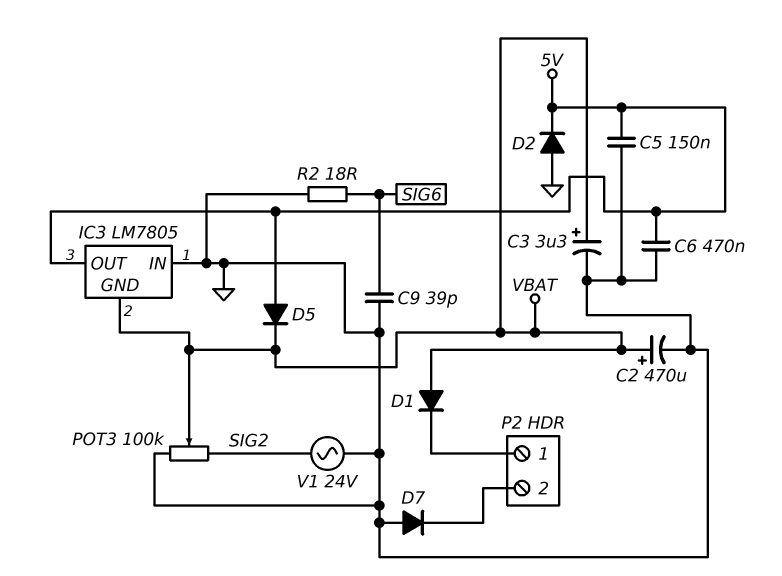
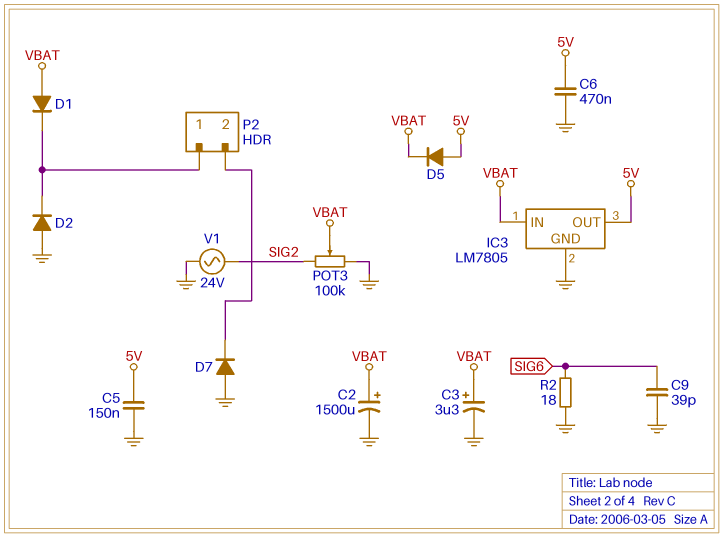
C2: 470uF (plus VBAT, minus GND) -> 1500uF (plus VBAT, minus GND)
D2: diode (A GND, K 5V) -> diode (A GND, K P2/1)
IC3 pin GND: VBAT -> GND
IC3 pin IN: GND -> VBAT

